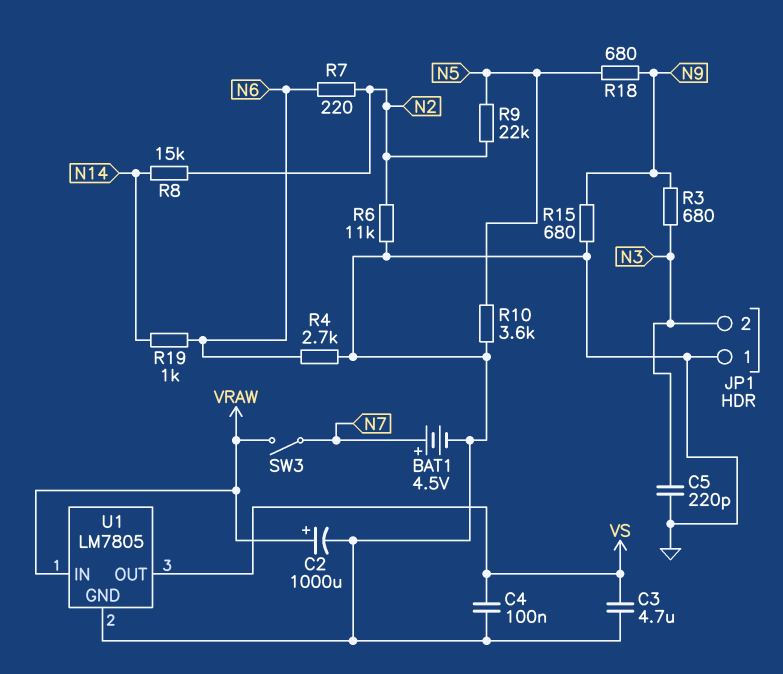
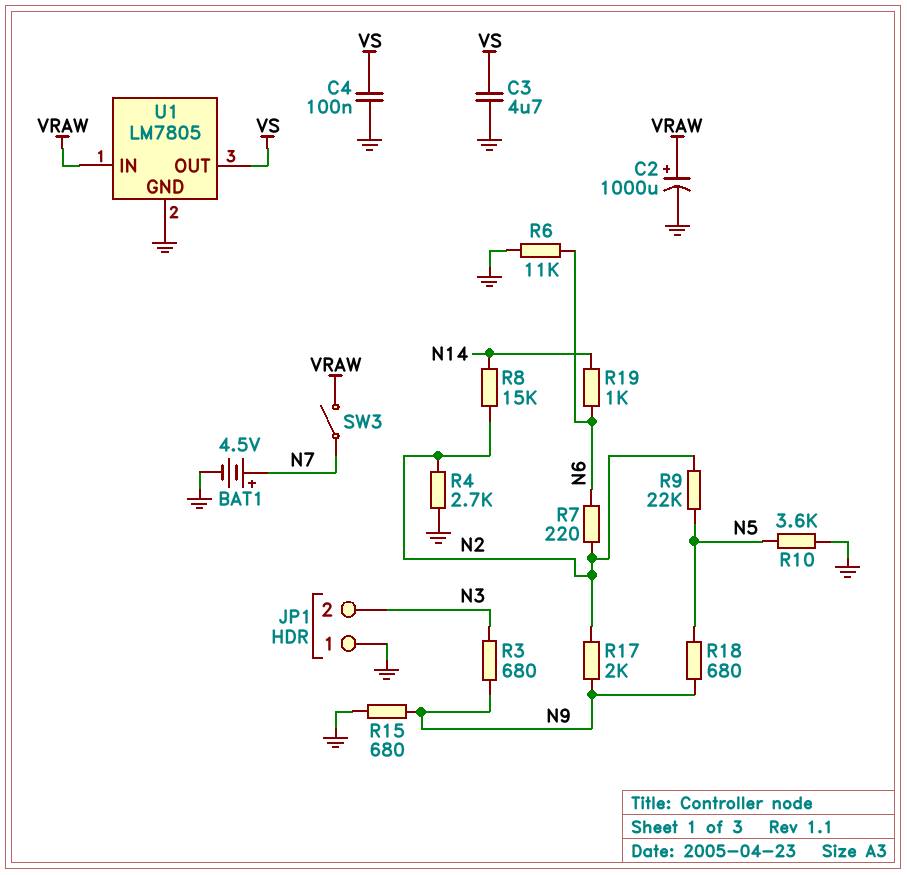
C5: 220pF (GND, N3) -> none
R4: 2.7k (GND, N6) -> 2.7k (GND, N2)
R6: 11k (GND, N2) -> 11k (GND, N6)
R17: none -> 2k (N2, N9)

